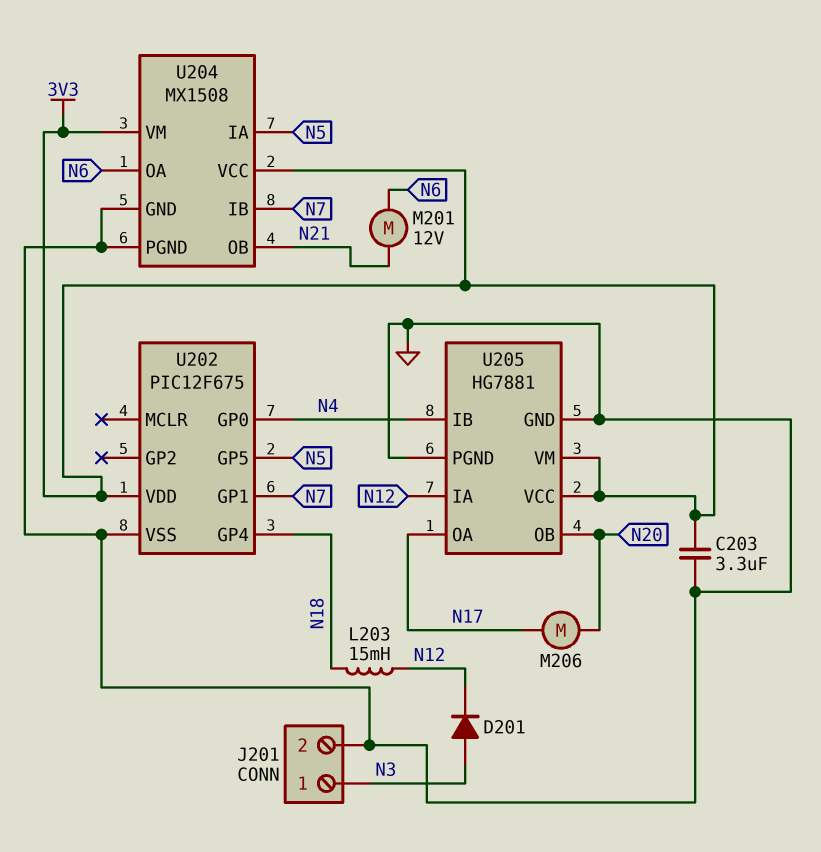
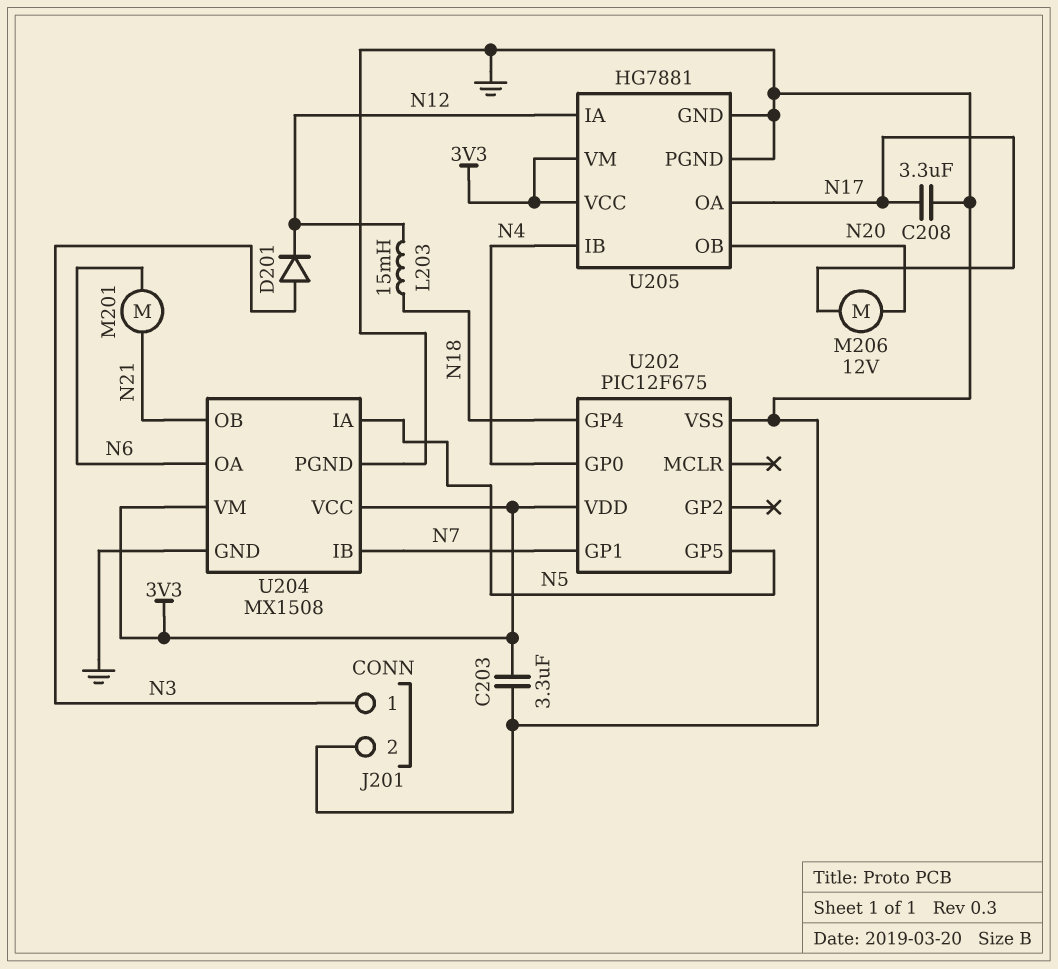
C208: none -> 3.3uF (GND, N17)
M201: motor 12V (N6, N21) -> motor (N6, N21)
M206: motor (N17, N20) -> motor 12V (N17, N20)

